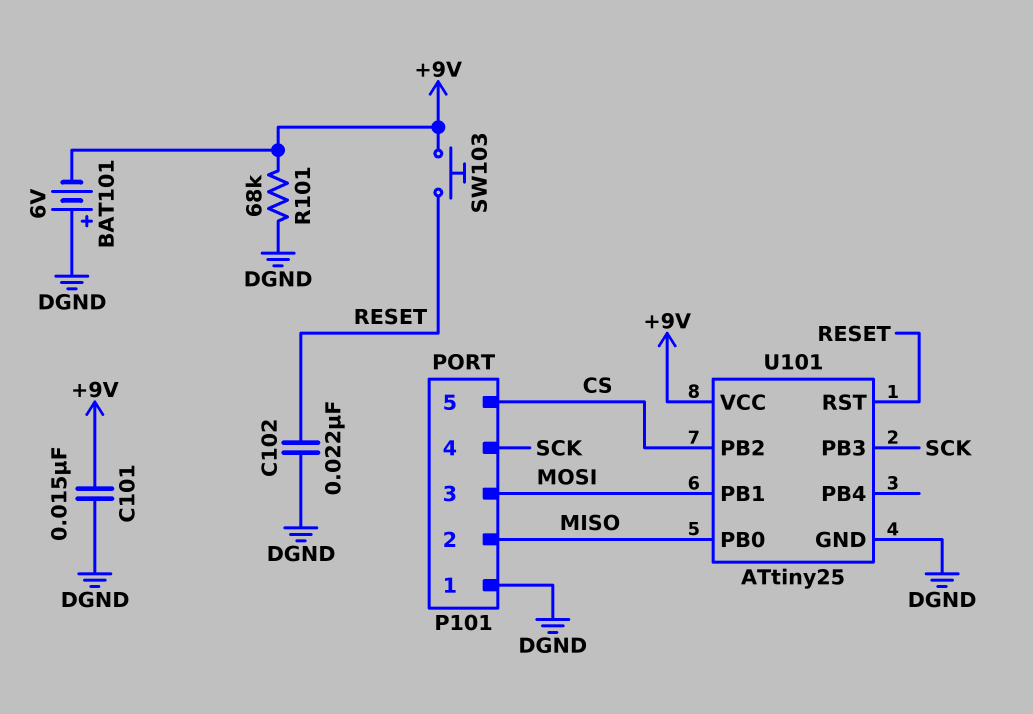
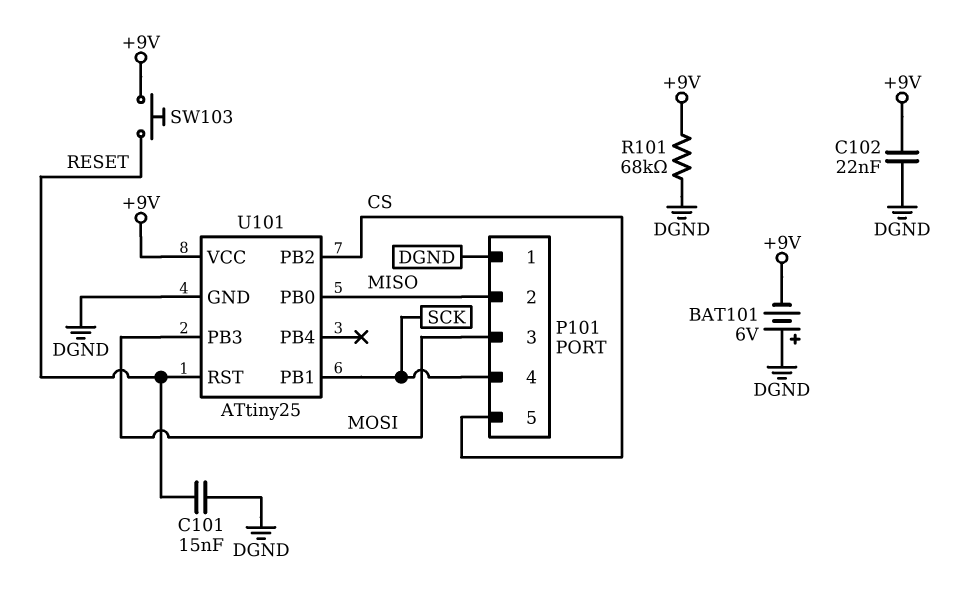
C101: 15nF (+9V, DGND) -> 15nF (DGND, RESET)
C102: 22nF (DGND, RESET) -> 22nF (+9V, DGND)
U101 pin PB1: MOSI -> SCK
U101 pin PB3: SCK -> MOSI

